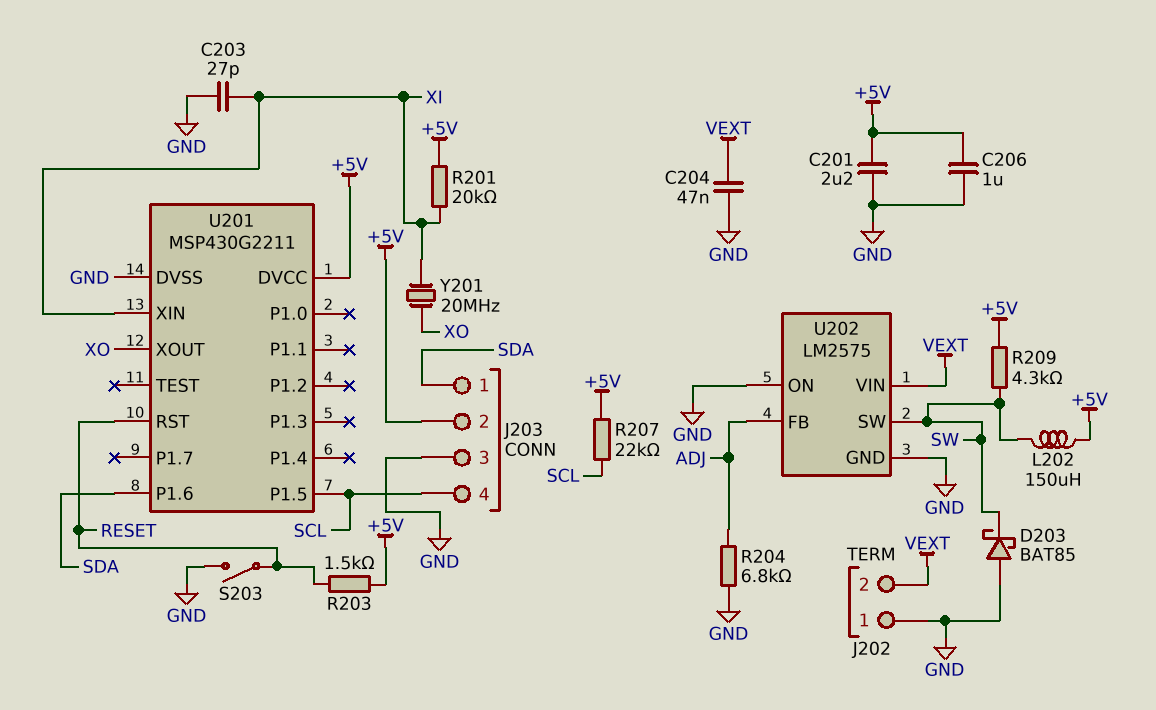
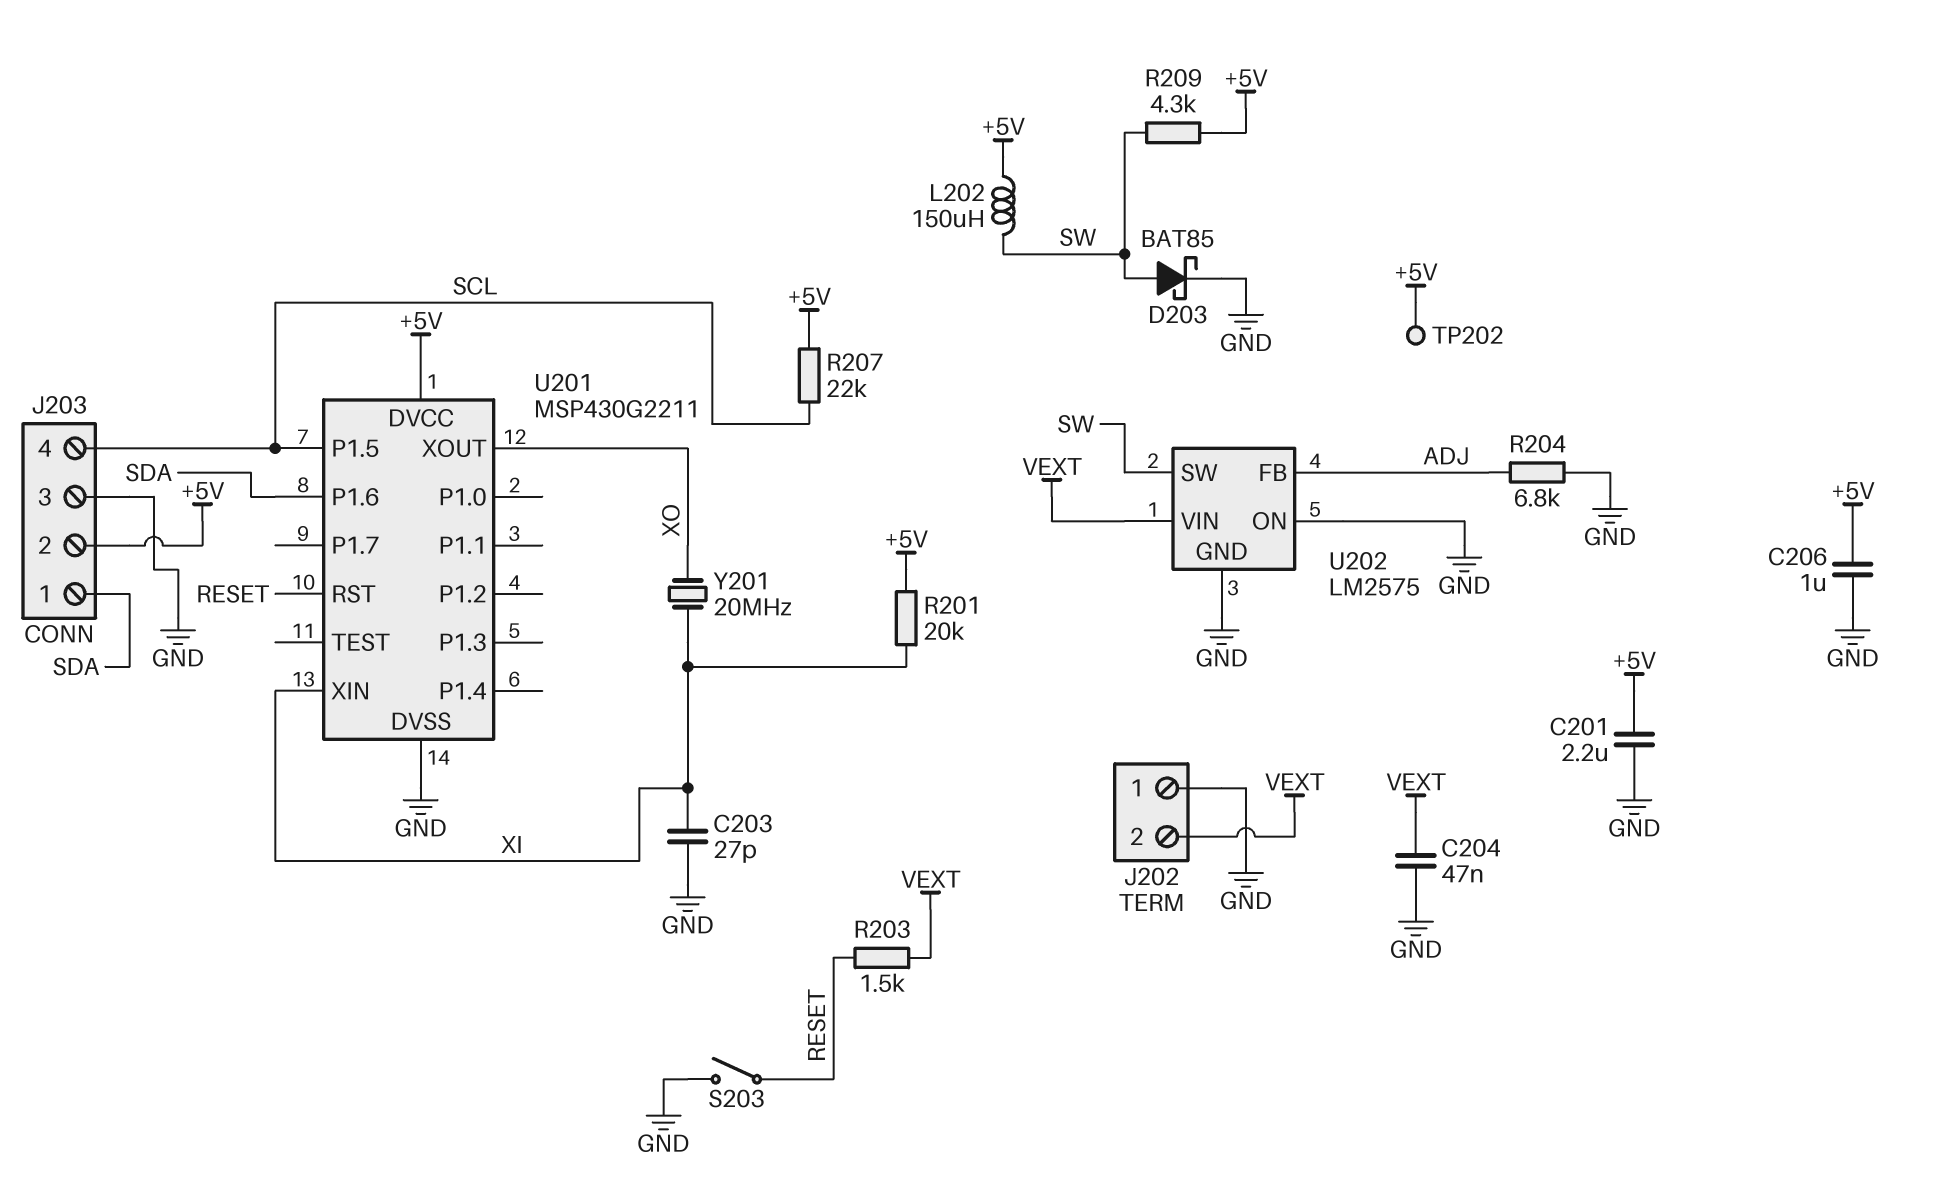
D203: schottky BAT85 (A GND, K SW) -> schottky BAT85 (A SW, K GND)
R203: 1.5k (+5V, RESET) -> 1.5k (RESET, VEXT)
TP202: none -> test point (+5V)

